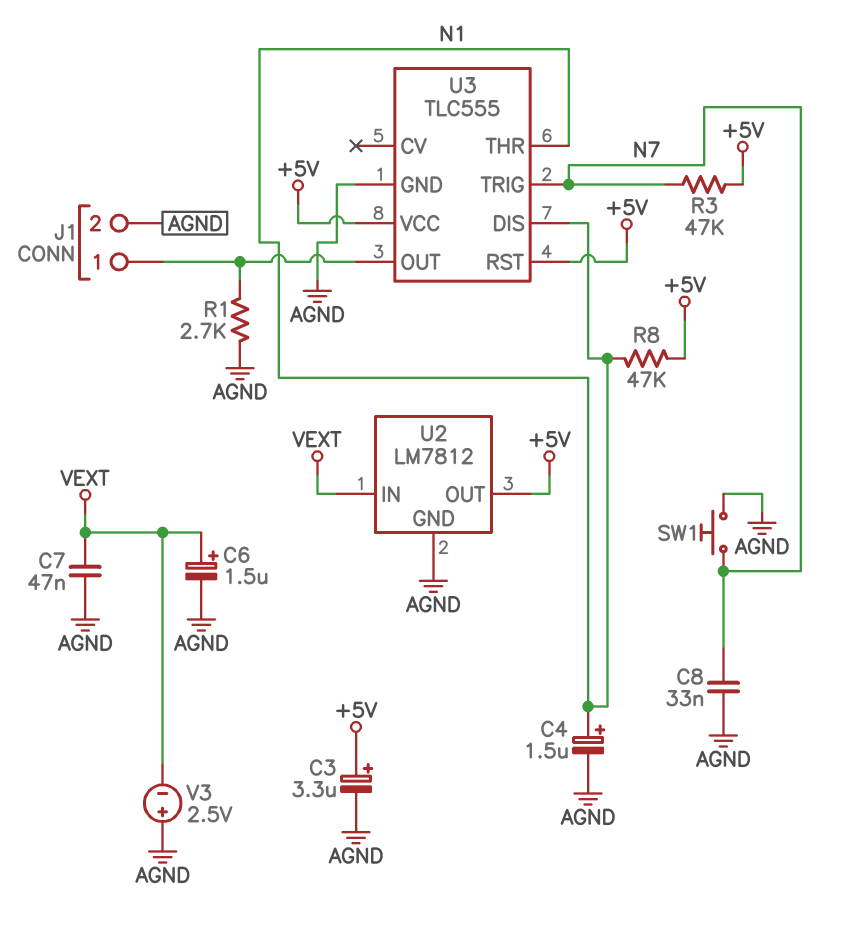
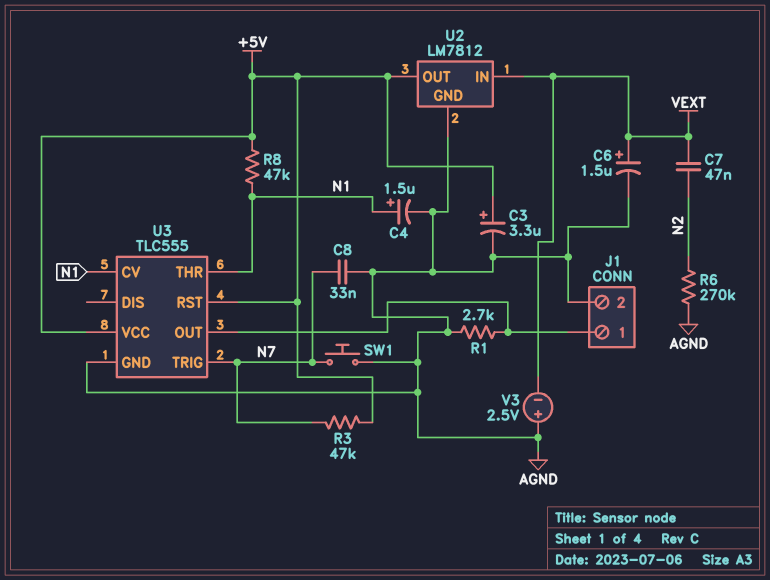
C7: 47nF (AGND, VEXT) -> 47nF (N2, VEXT)
R6: none -> 270k (AGND, N2)
U3 pin CV: none -> N1
U3 pin DIS: N1 -> none

